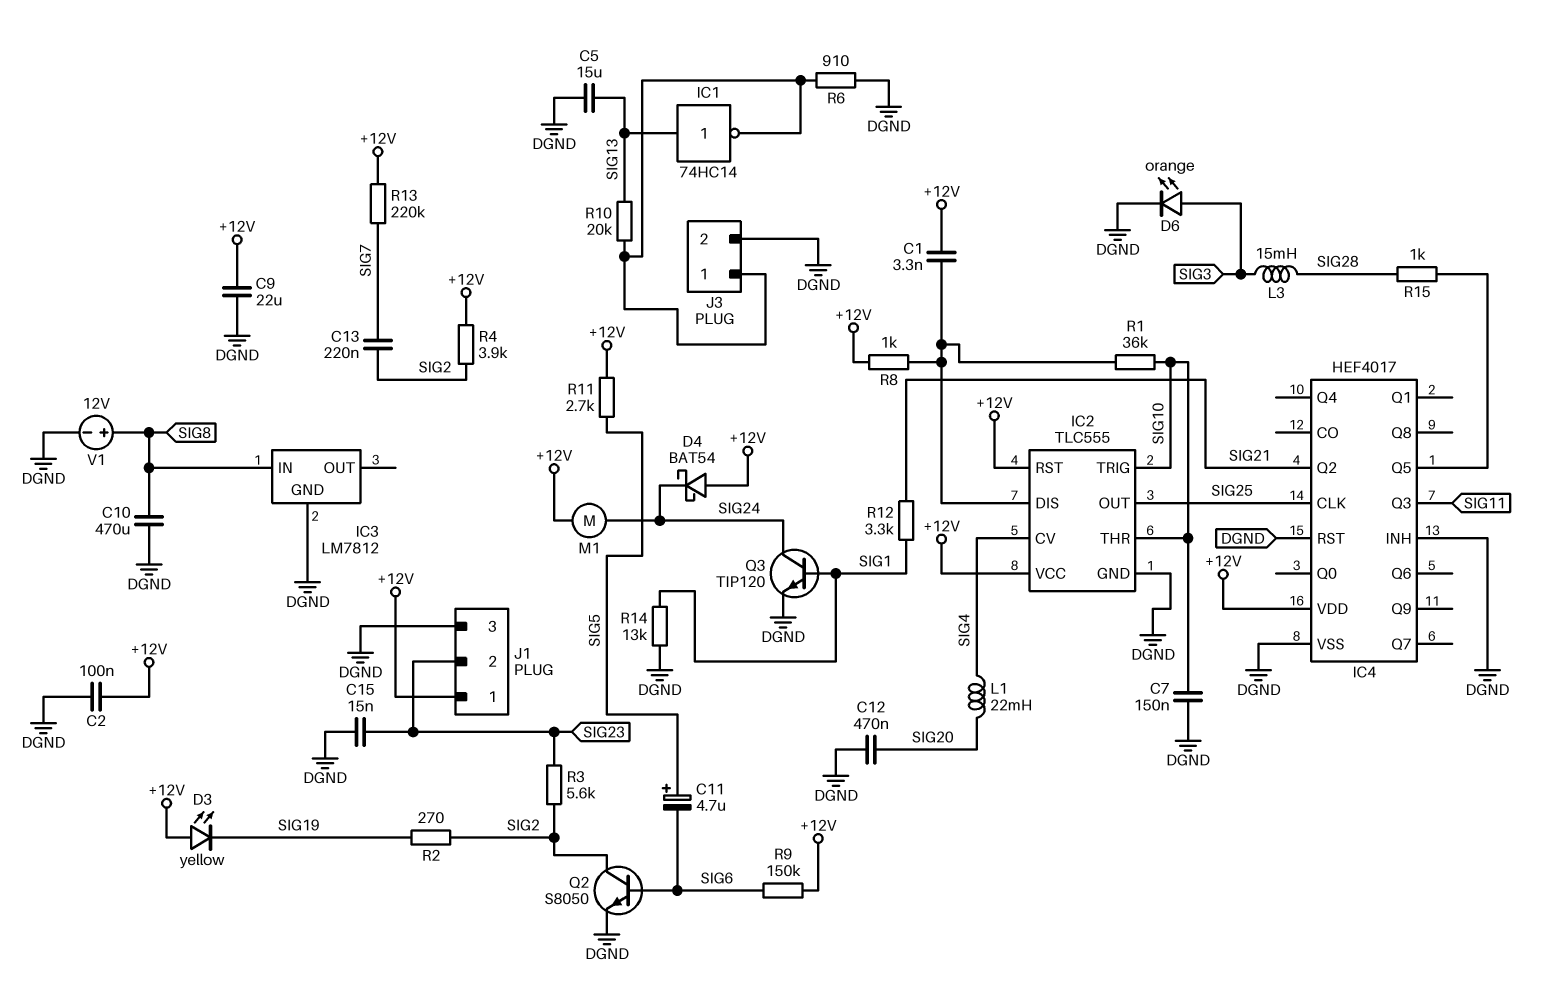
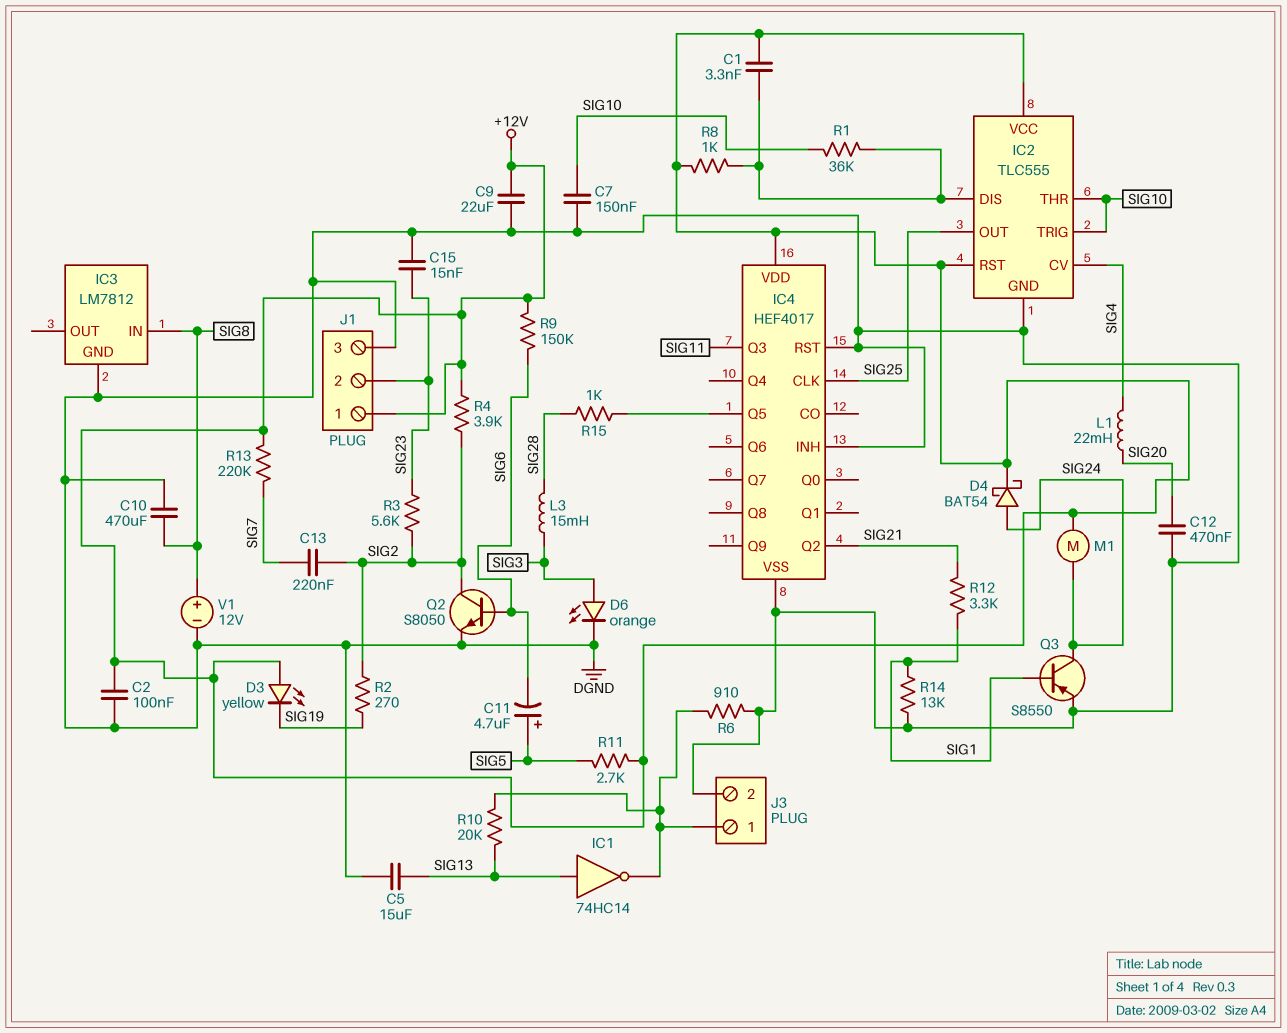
D4: schottky BAT54 (A +12V, K SIG24) -> schottky BAT54 (A SIG24, K +12V)
Q3: NPN TIP120 (B SIG1, C SIG24, E DGND) -> PNP S8550 (B SIG1, C SIG24, E DGND)

